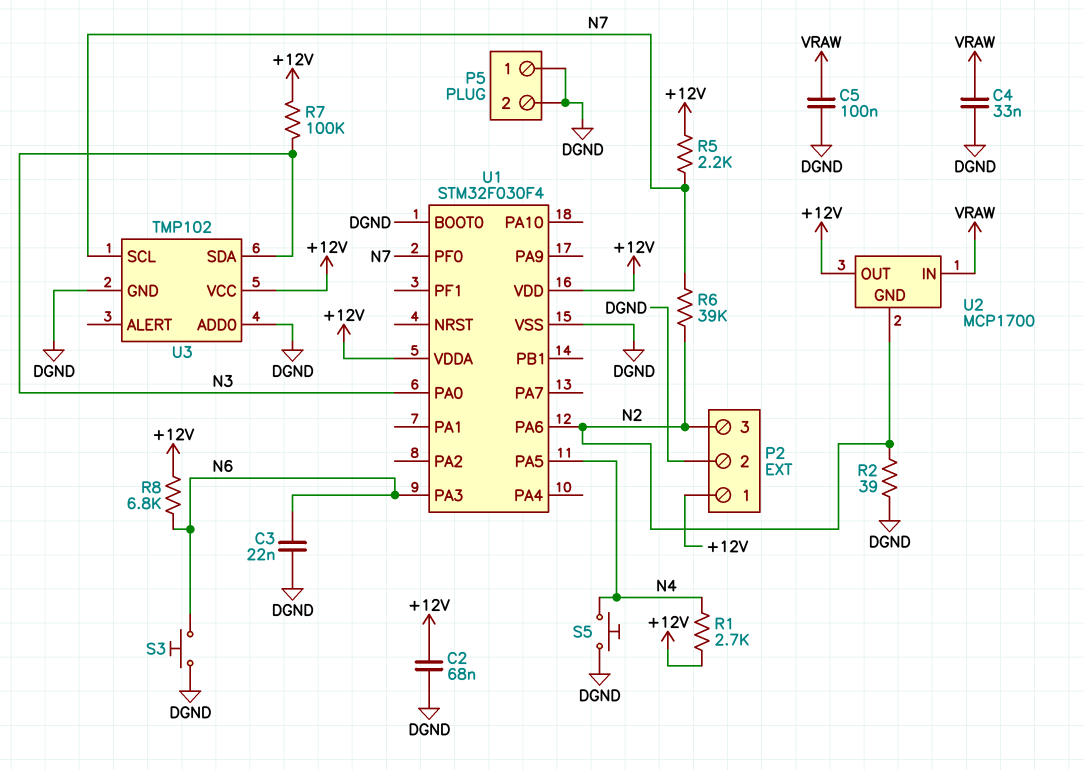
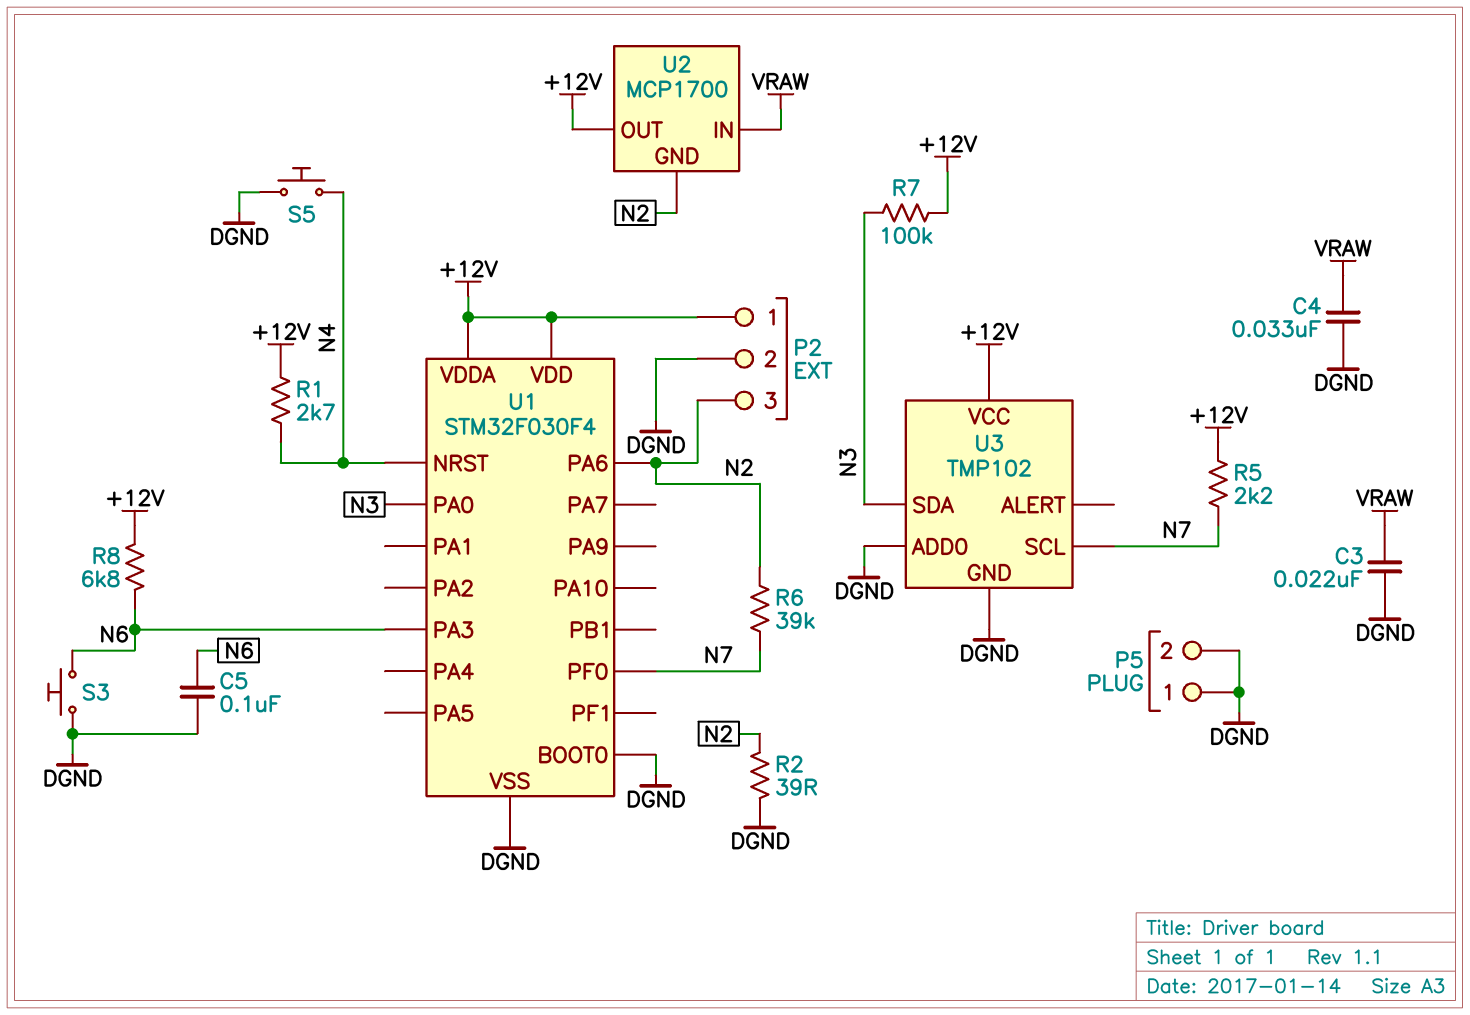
C2: 68nF (+12V, DGND) -> none
C3: 22nF (DGND, N6) -> 22nF (DGND, VRAW)
C5: 100nF (DGND, VRAW) -> 100nF (DGND, N6)
U1 pin NRST: none -> N4
U1 pin PA5: N4 -> none

